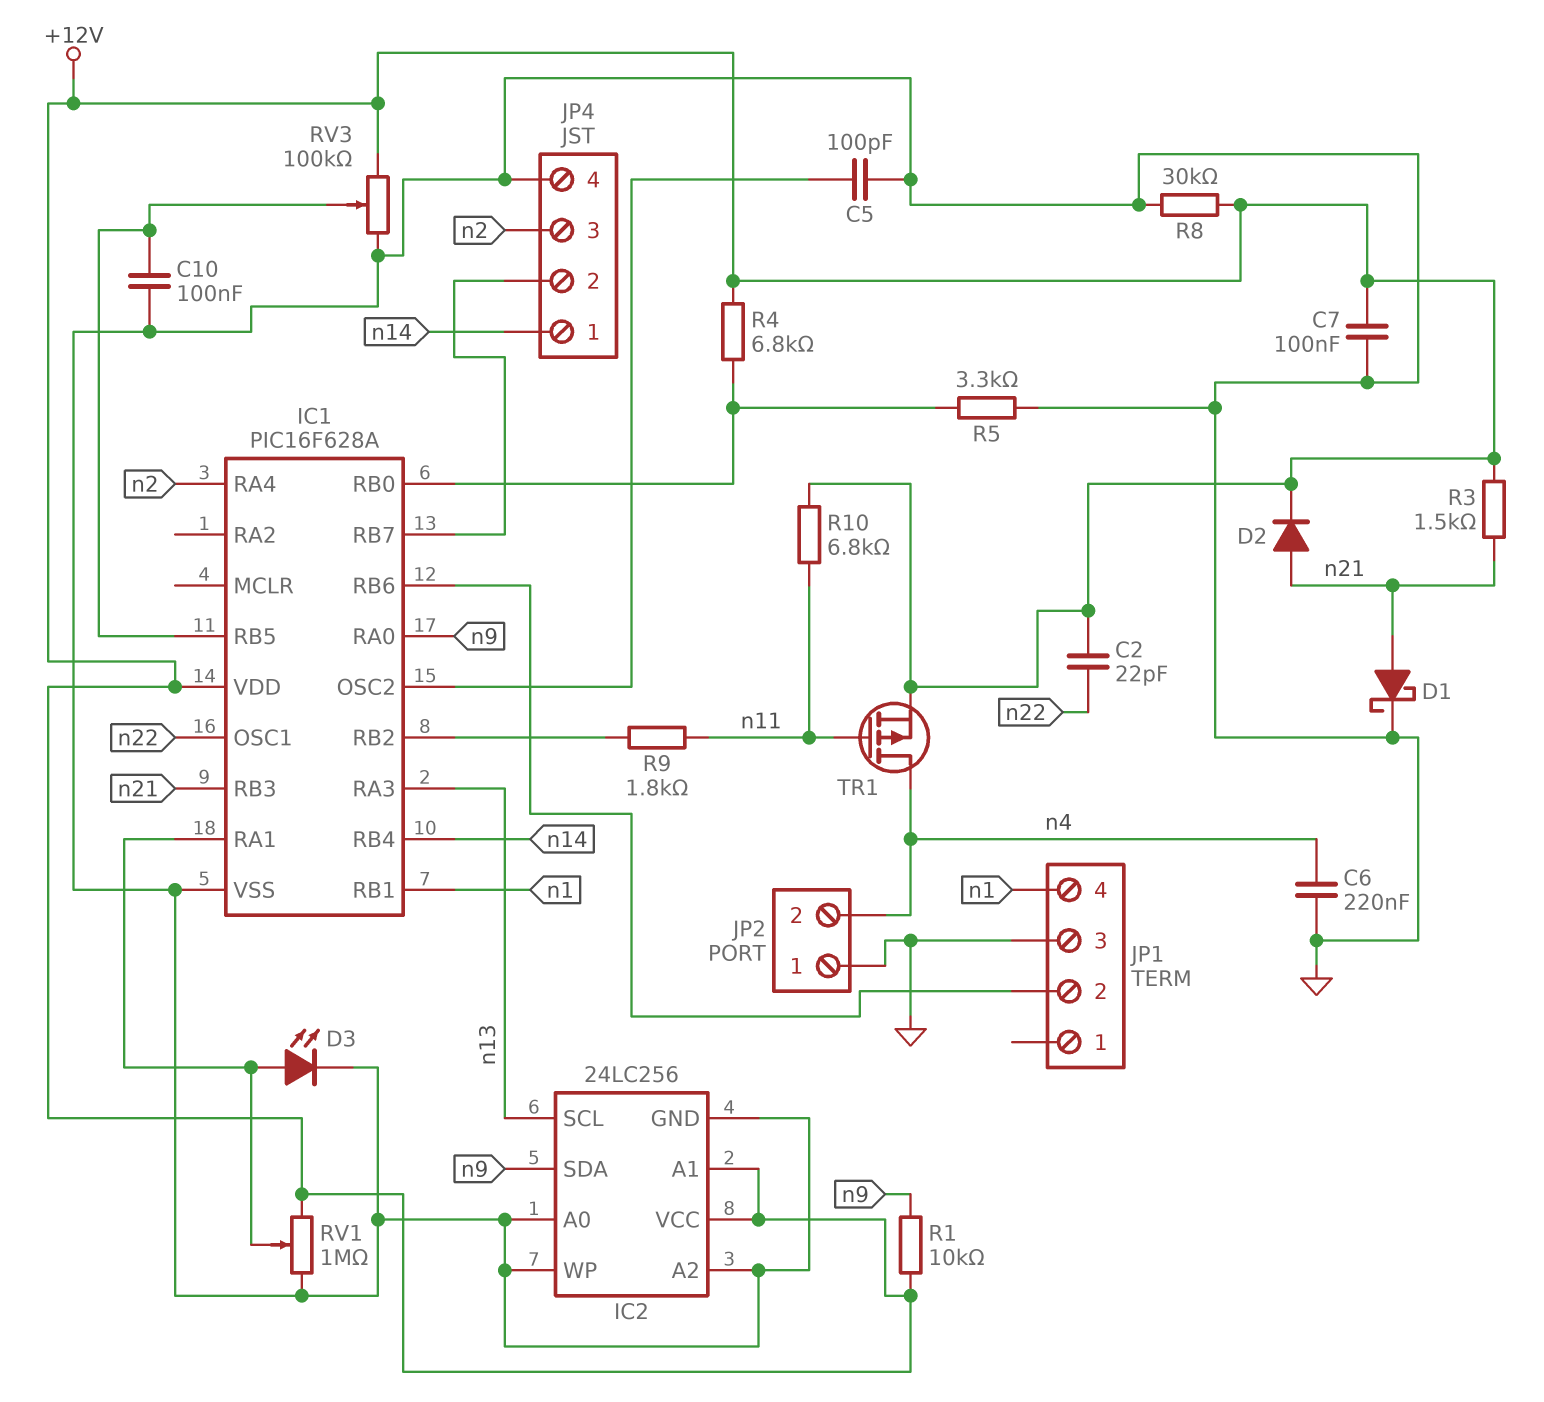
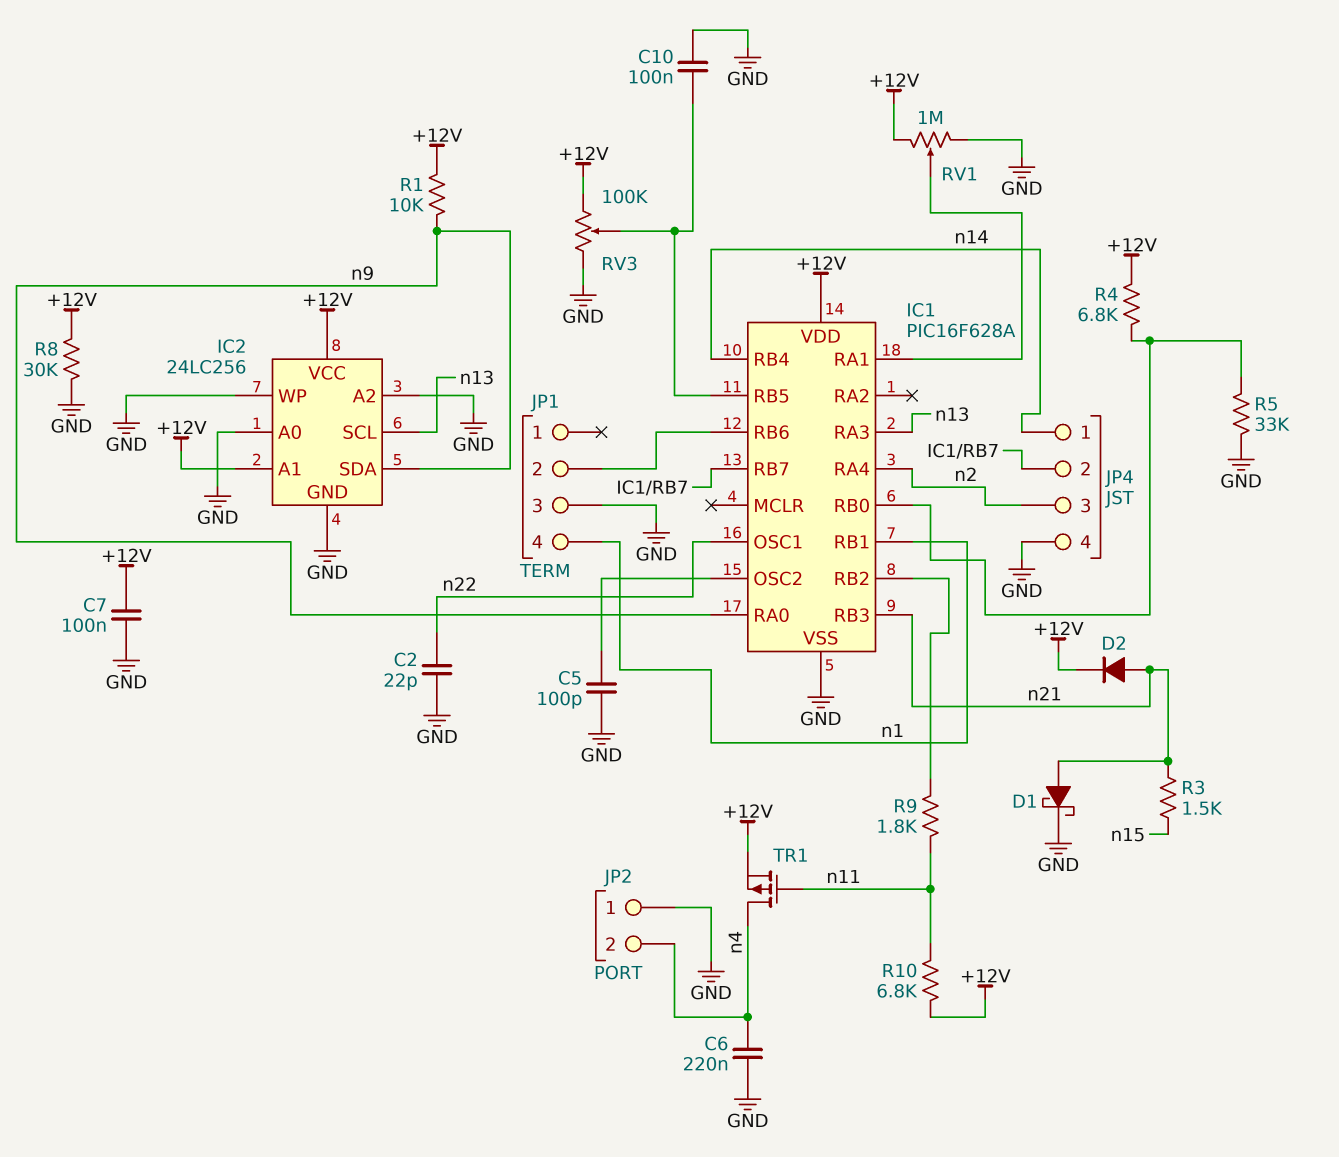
C2: 22pF (+12V, n22) -> 22pF (GND, n22)
D3: LED (A IC1/RA1, K GND) -> none
R3: 1.5k (+12V, n21) -> 1.5k (n15, n21)
R5: 3.3k (GND, IC1/RB0) -> 33k (GND, IC1/RB0)

